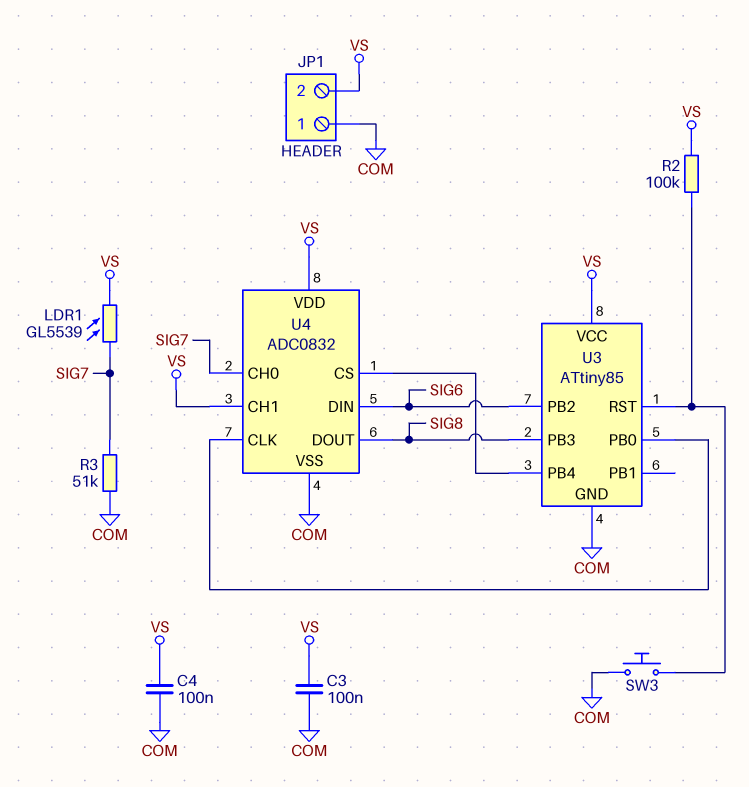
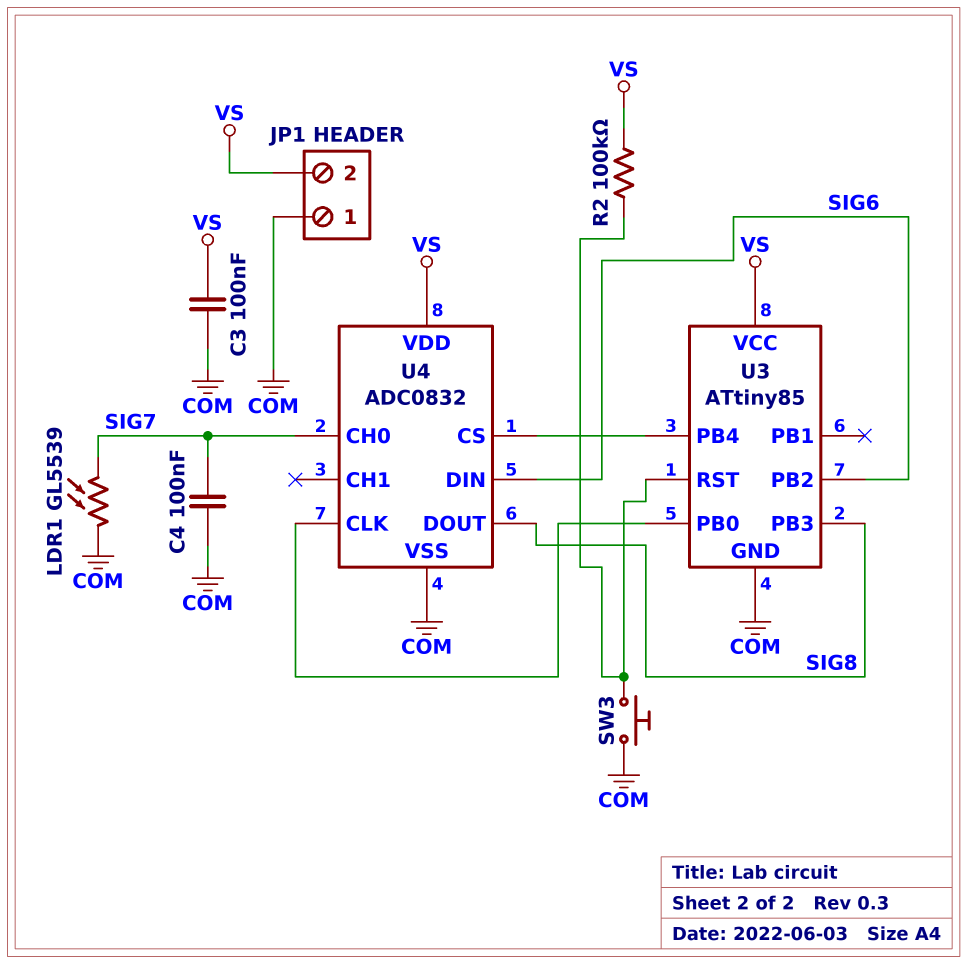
C4: 100nF (COM, VS) -> 100nF (COM, SIG7)
LDR1: GL5539 (SIG7, VS) -> GL5539 (COM, SIG7)
R3: 51k (COM, SIG7) -> none
U4 pin CH1: VS -> none

